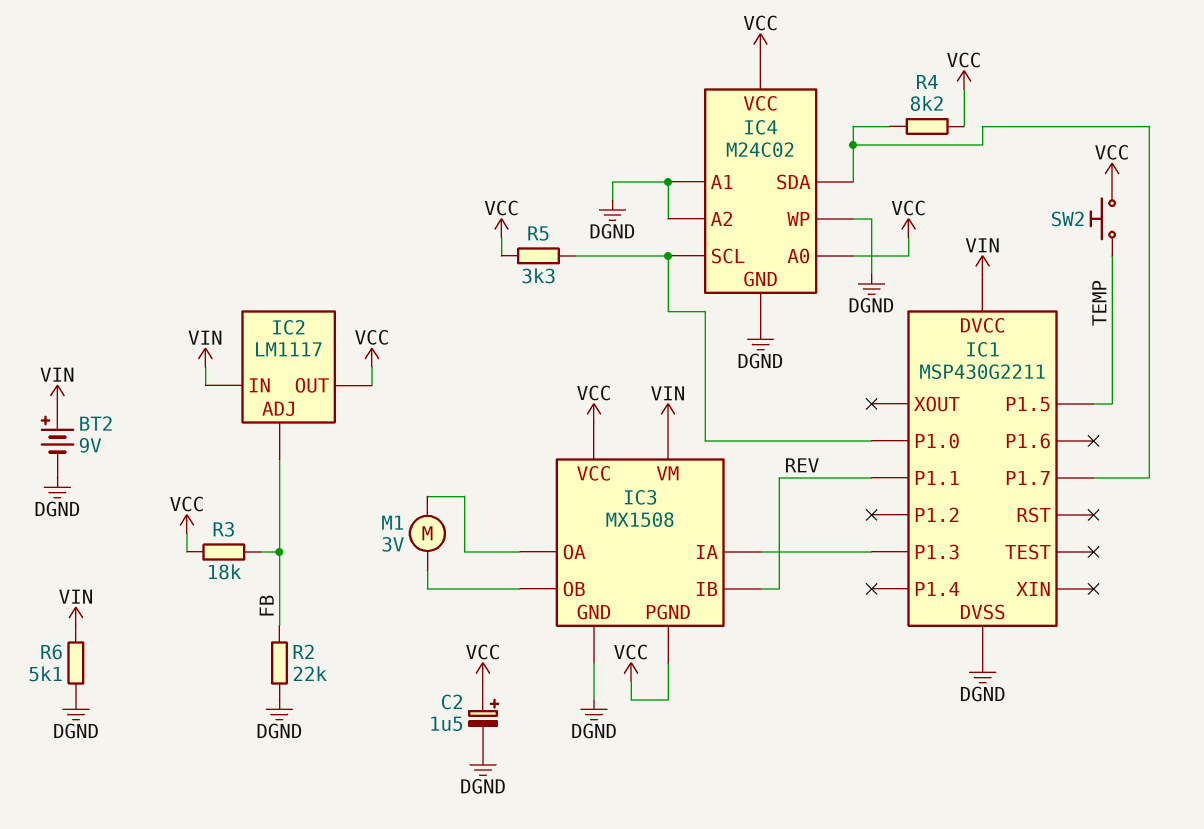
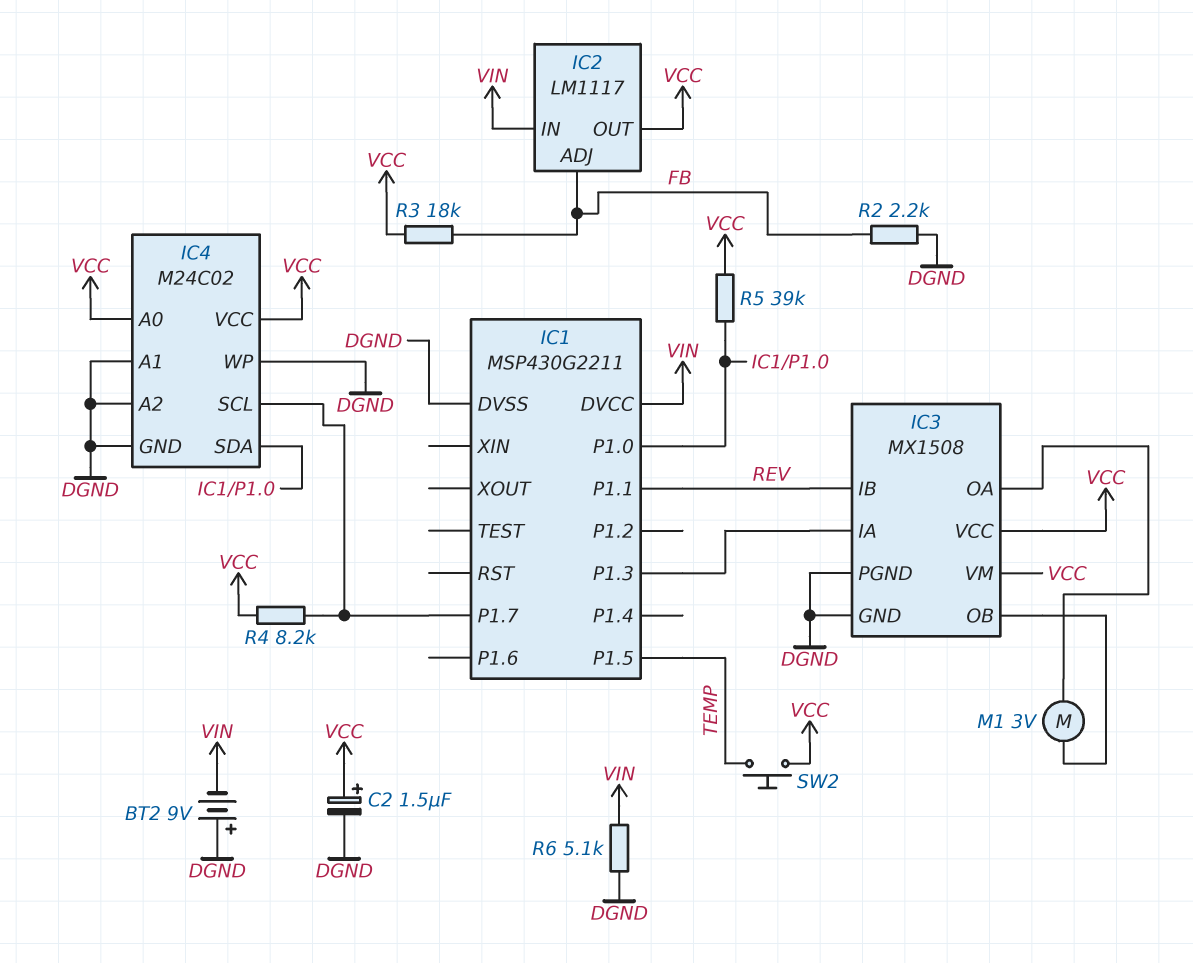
BT2: 9V (plus VIN, minus DGND) -> 9V (plus DGND, minus VIN)
IC3 pin PGND: VCC -> DGND
IC3 pin VM: VIN -> VCC
IC4 pin SCL: IC1/P1.0 -> IC1/P1.7
IC4 pin SDA: IC1/P1.7 -> IC1/P1.0
R2: 22k (DGND, FB) -> 2.2k (DGND, FB)
R5: 3.3k (IC1/P1.0, VCC) -> 39k (IC1/P1.0, VCC)

